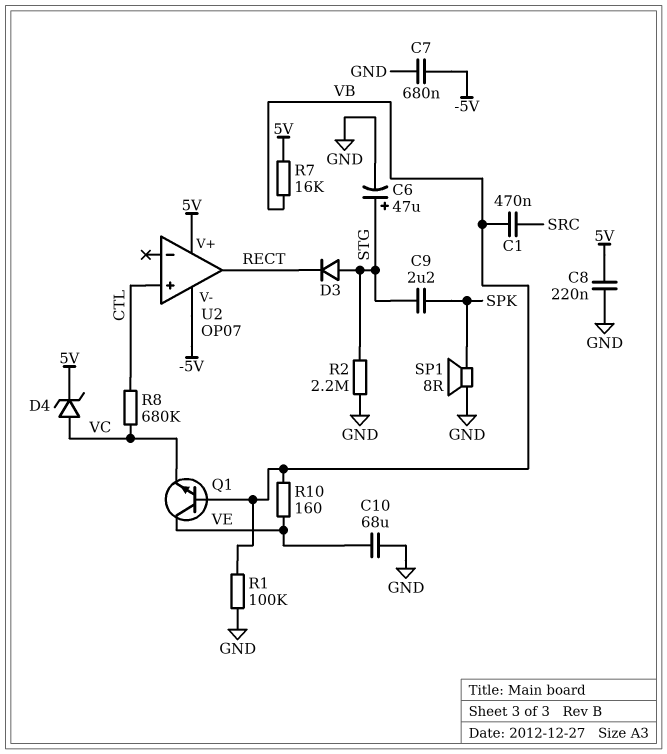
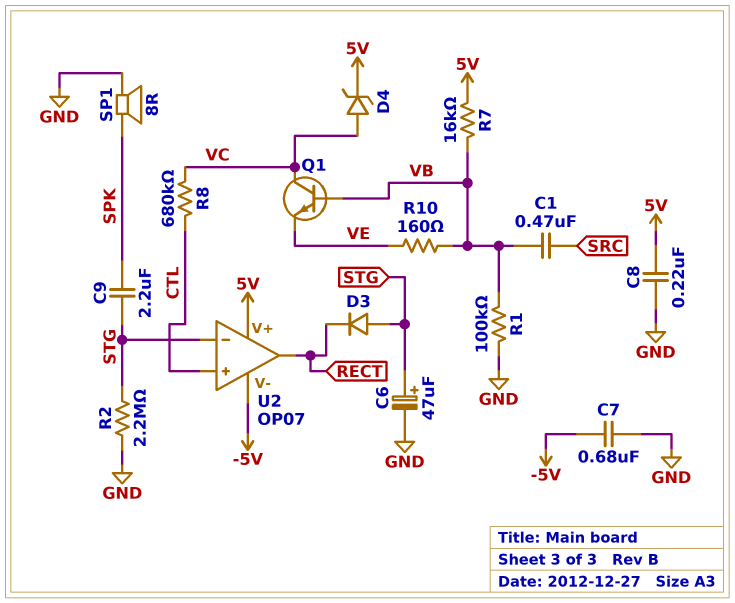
C10: 68uF (GND, VE) -> none
Q1: NPN (B VB, C VE, E VC) -> NPN (B VB, C VC, E VE)
U2 pin in-: none -> STG

